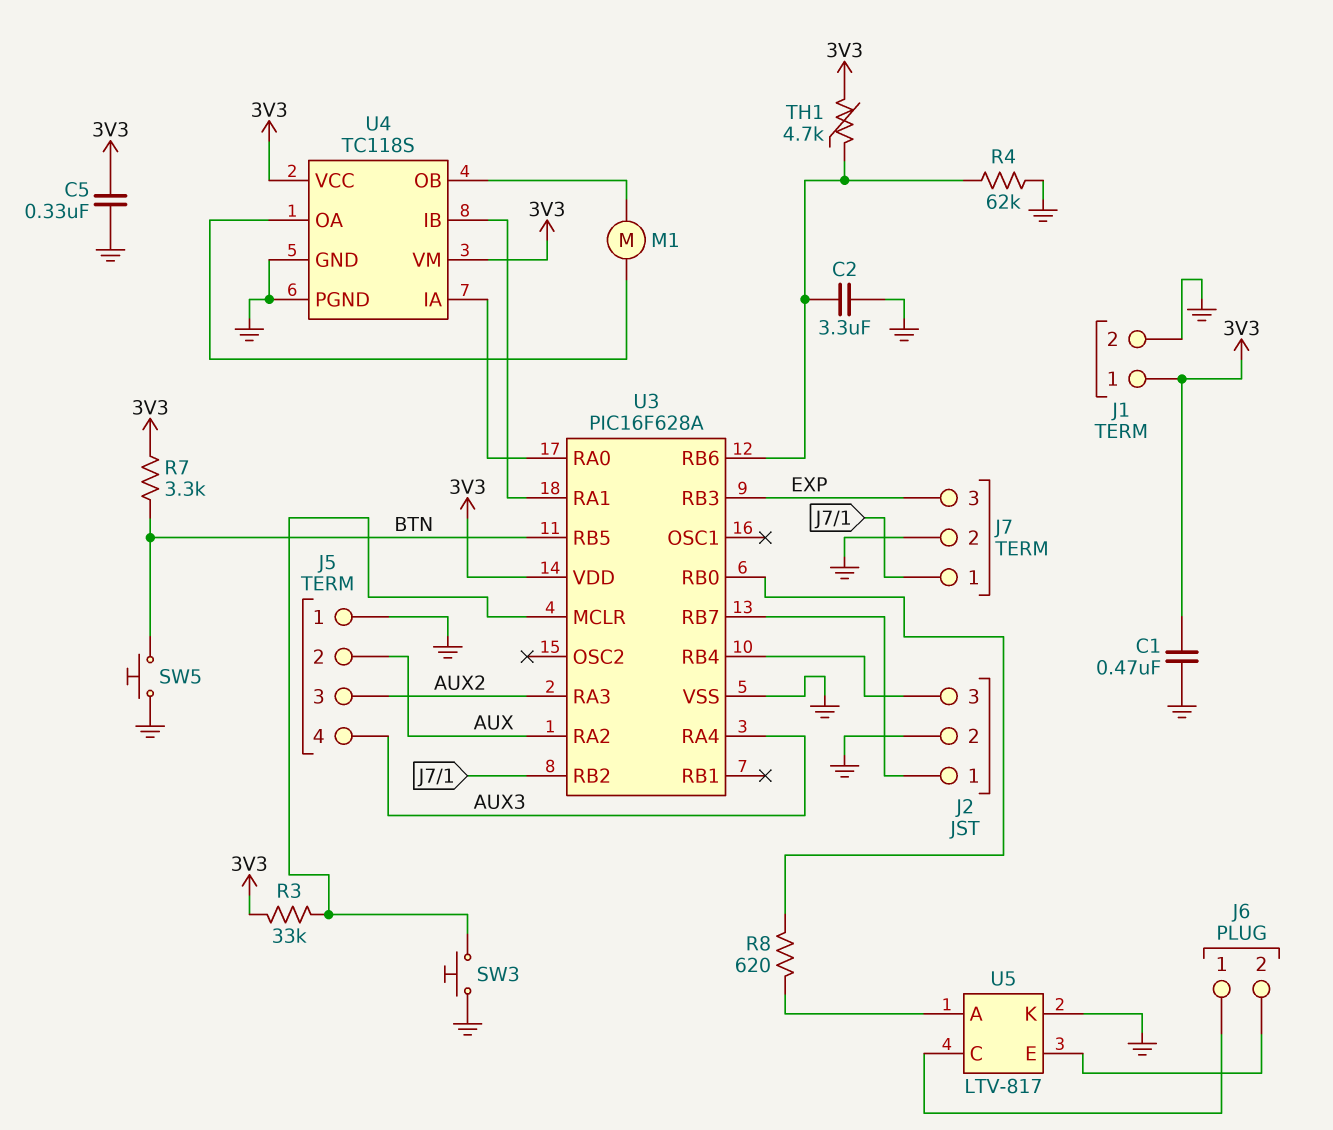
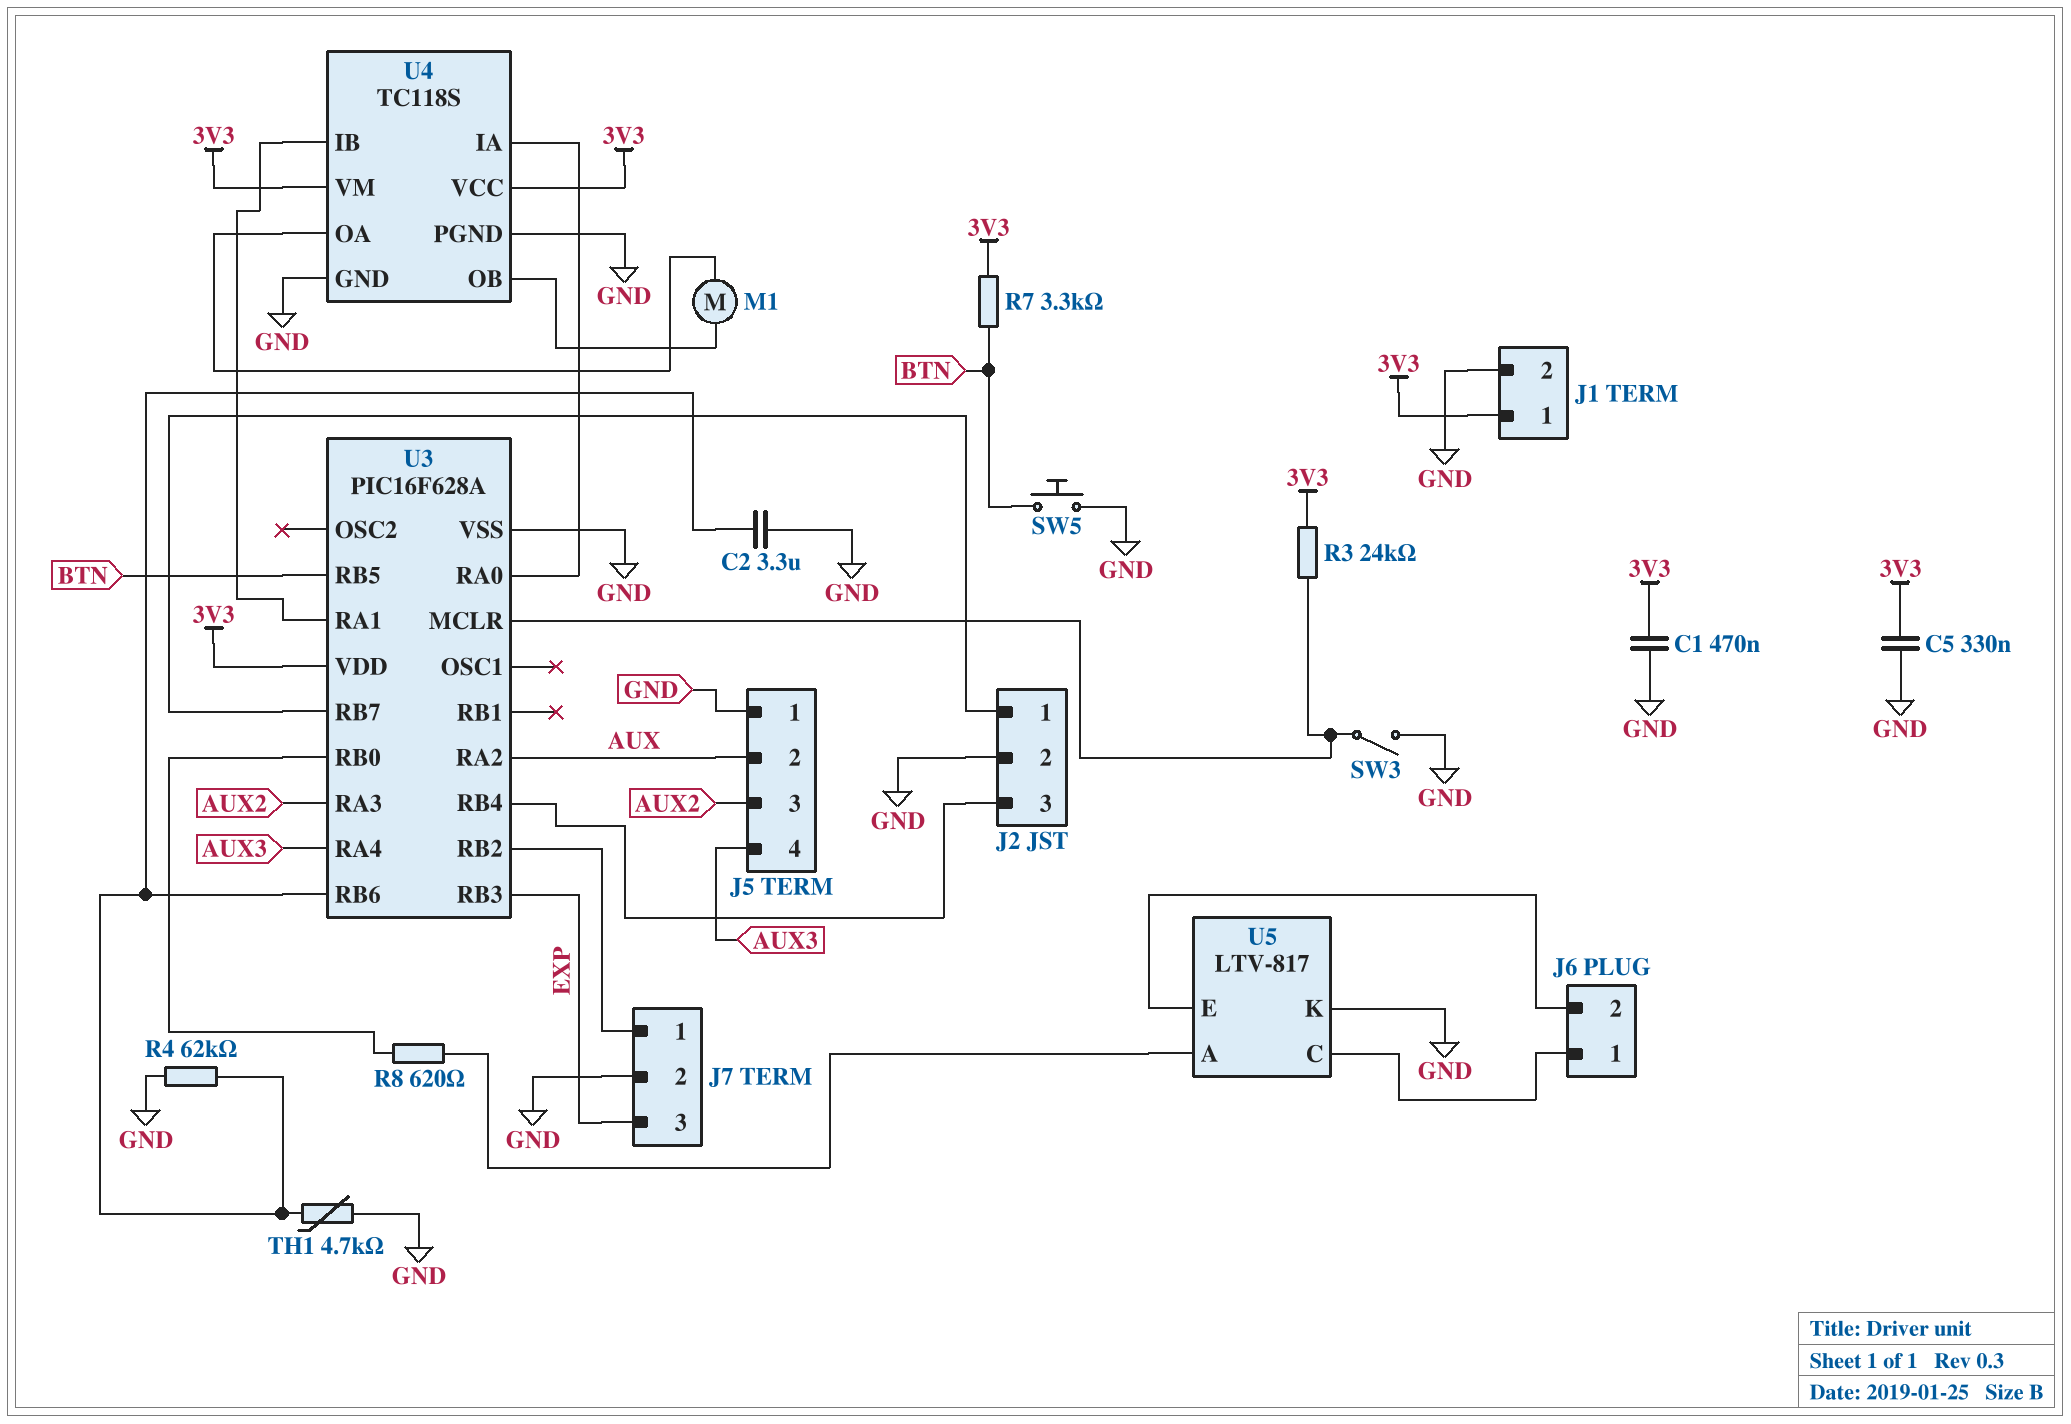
R3: 33k (3V3, U3/MCLR) -> 24k (3V3, U3/MCLR)
SW3: button (GND, U3/MCLR) -> switch (GND, U3/MCLR)
TH1: 4.7k (3V3, U3/RB6) -> 4.7k (GND, U3/RB6)

